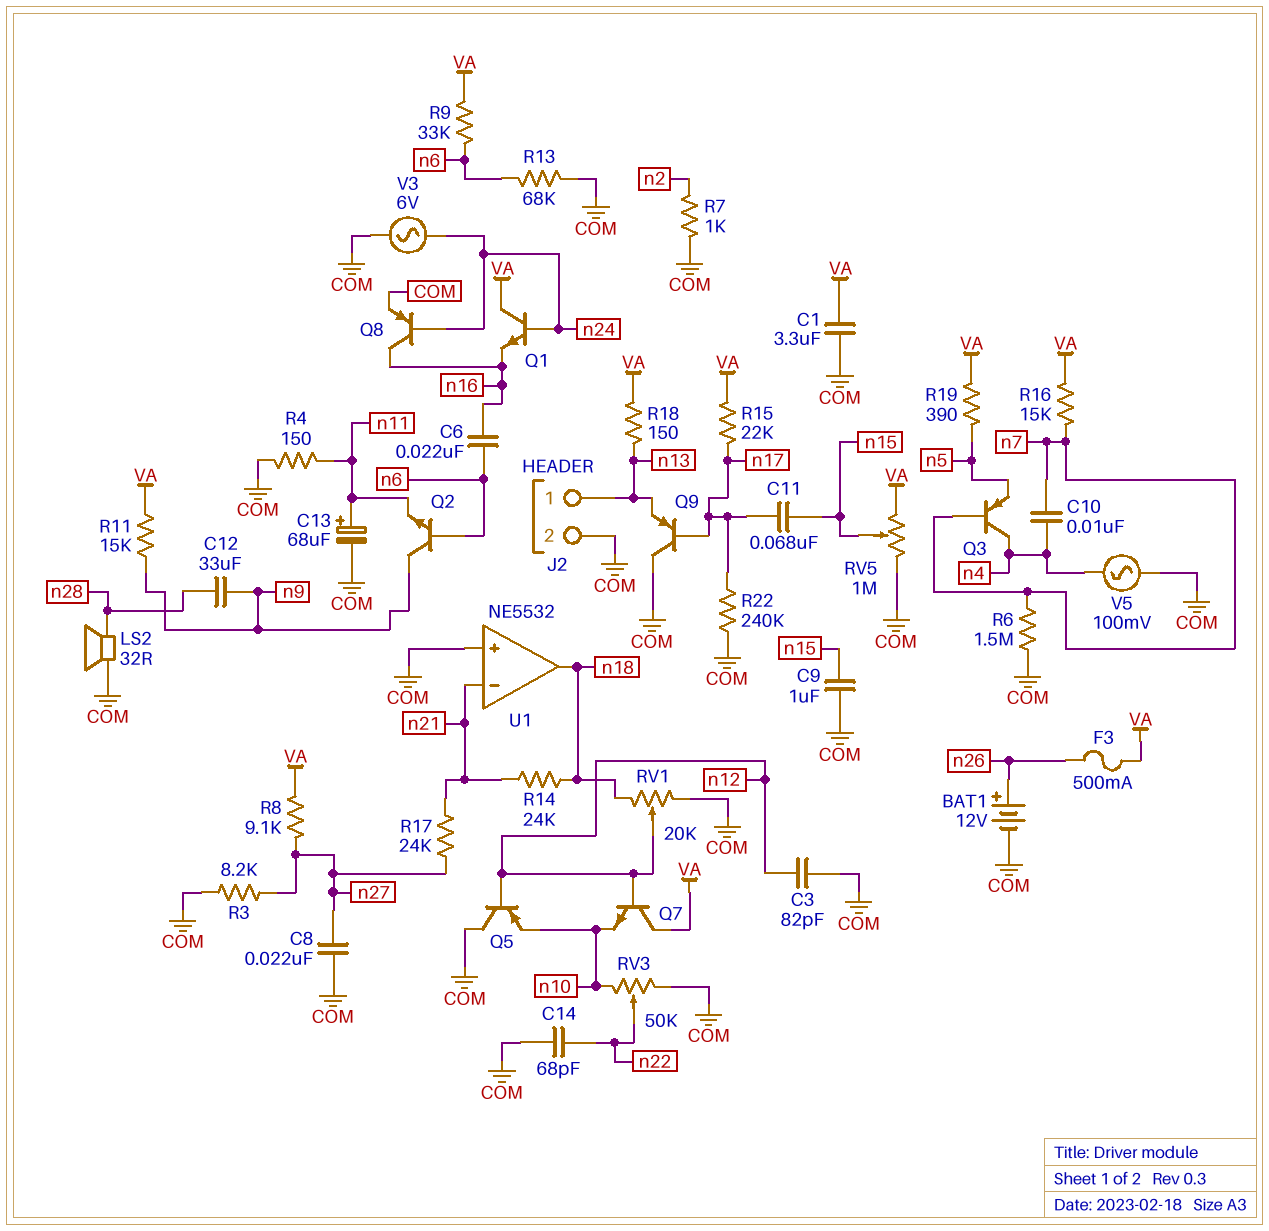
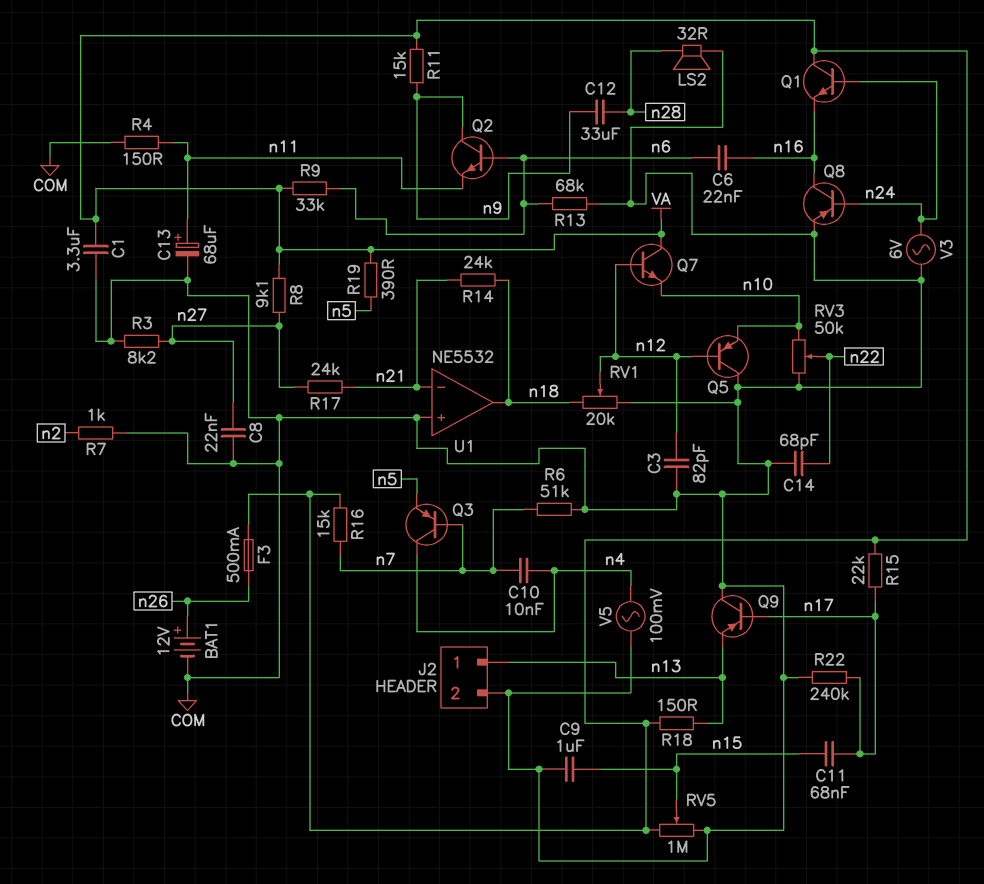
R6: 1.5M (COM, n7) -> 51k (COM, n7)

